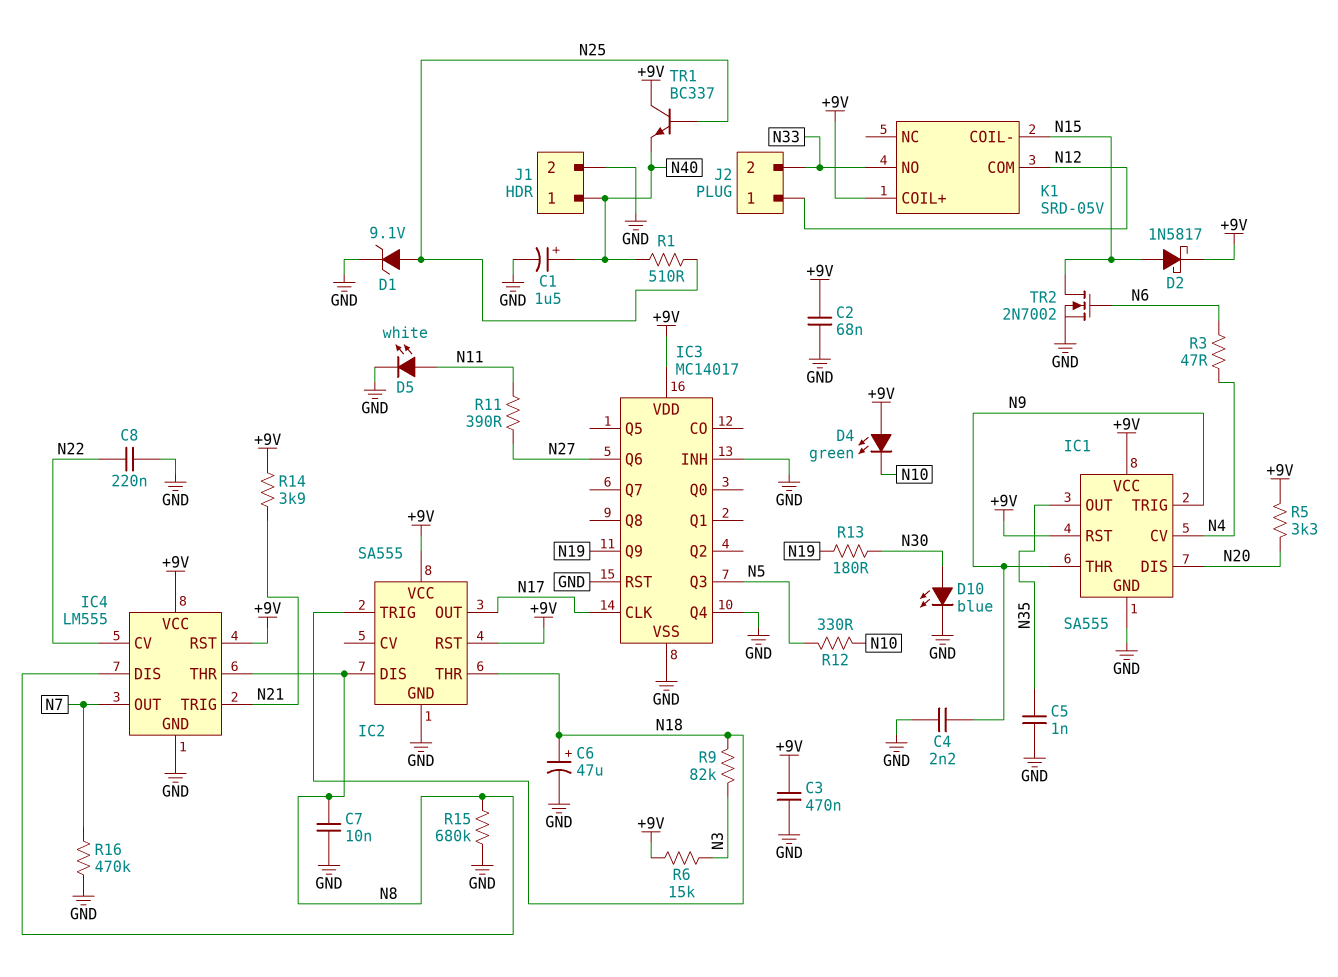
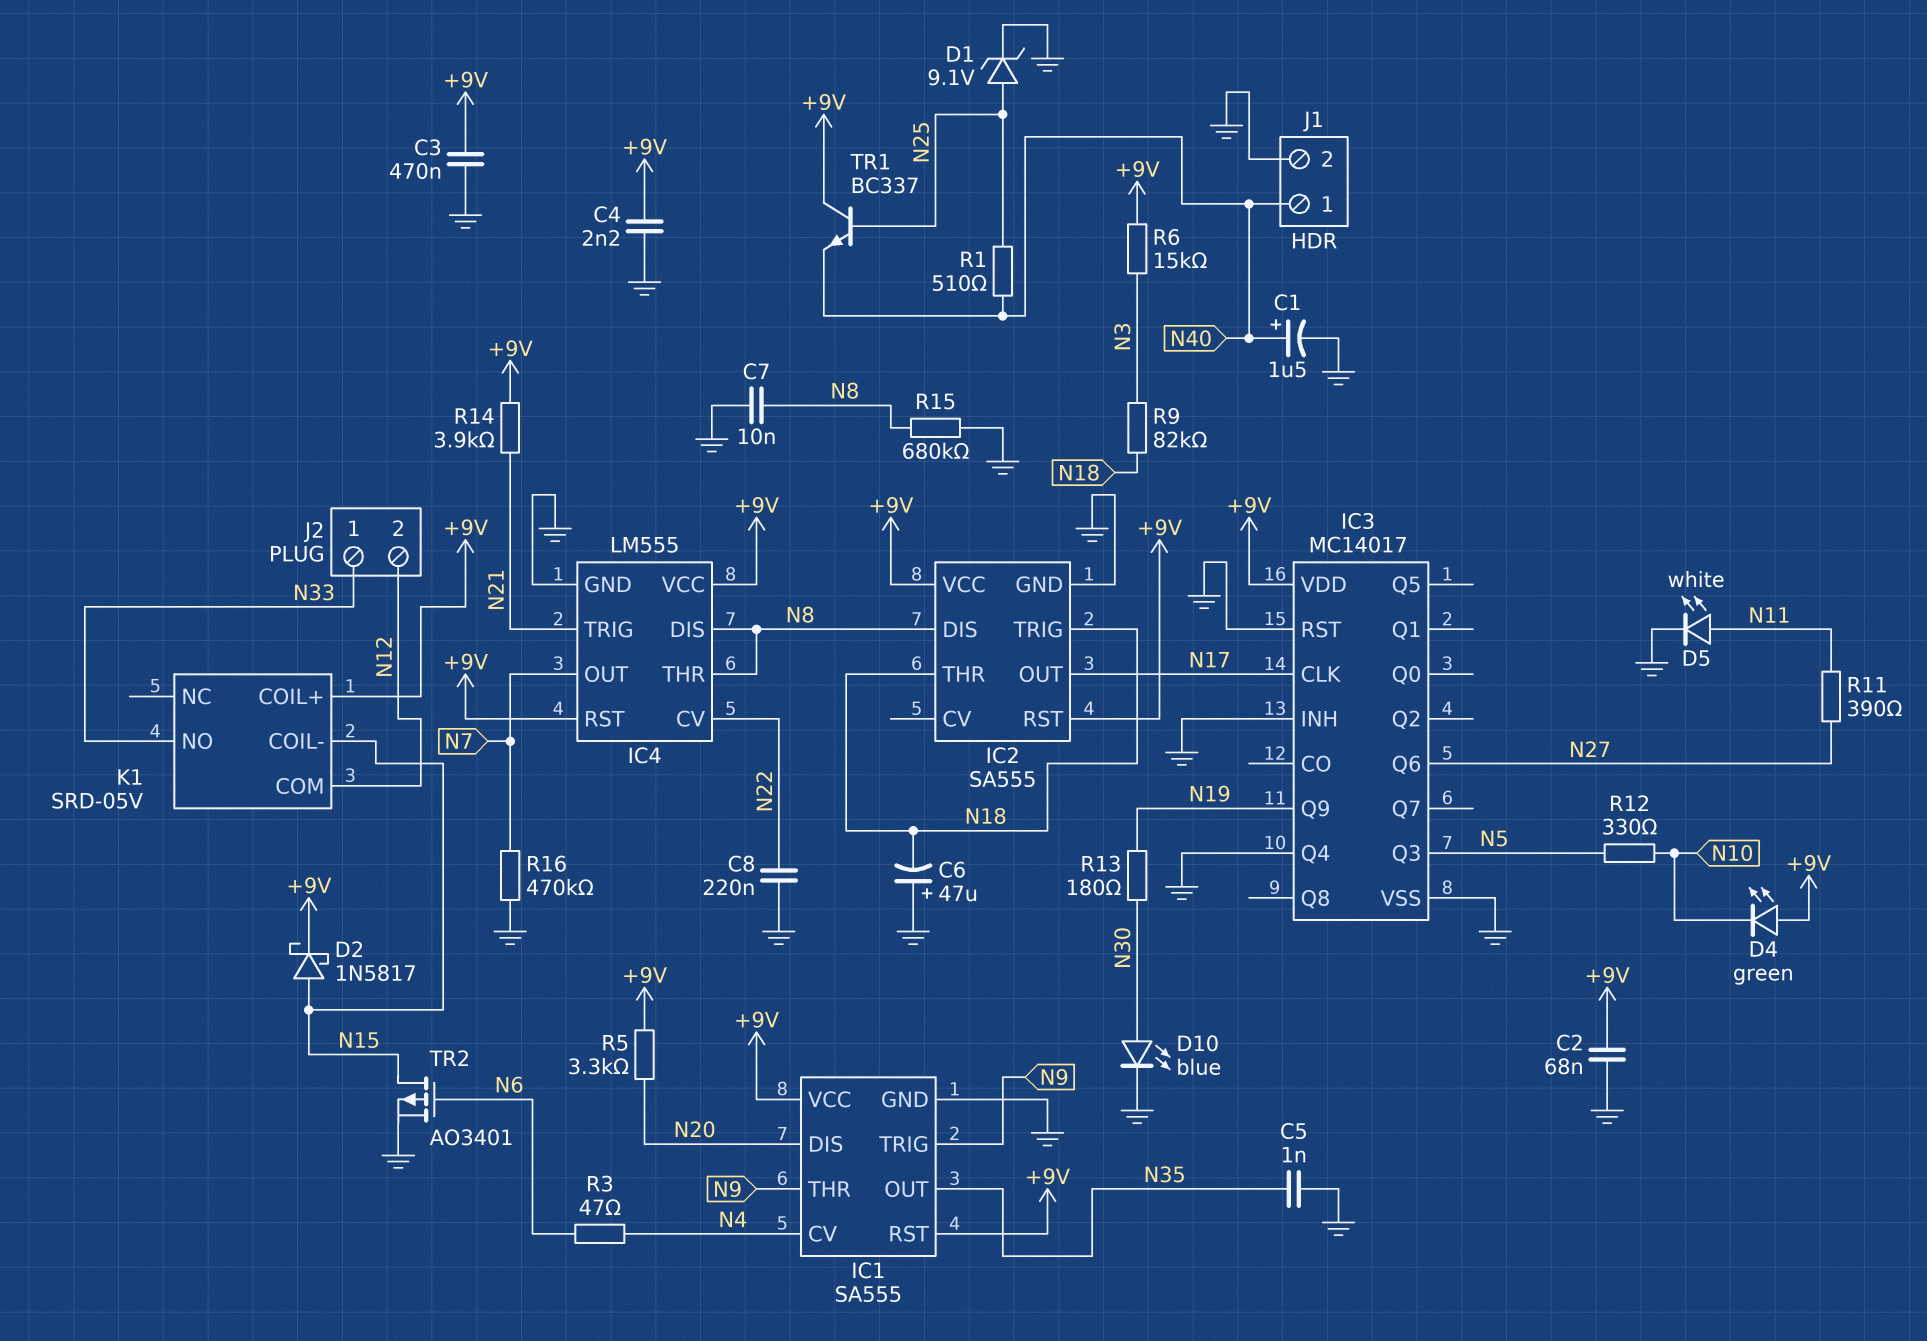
C4: 2.2nF (GND, N9) -> 2.2nF (+9V, GND)
C6: 47uF (plus N18, minus GND) -> 47uF (plus GND, minus N18)
J2 pin 1: N12 -> N33
J2 pin 2: N33 -> N12
TR2: NMOS 2N7002 (G N6, D N15, S GND) -> PMOS AO3401 (G N6, D N15, S GND)

